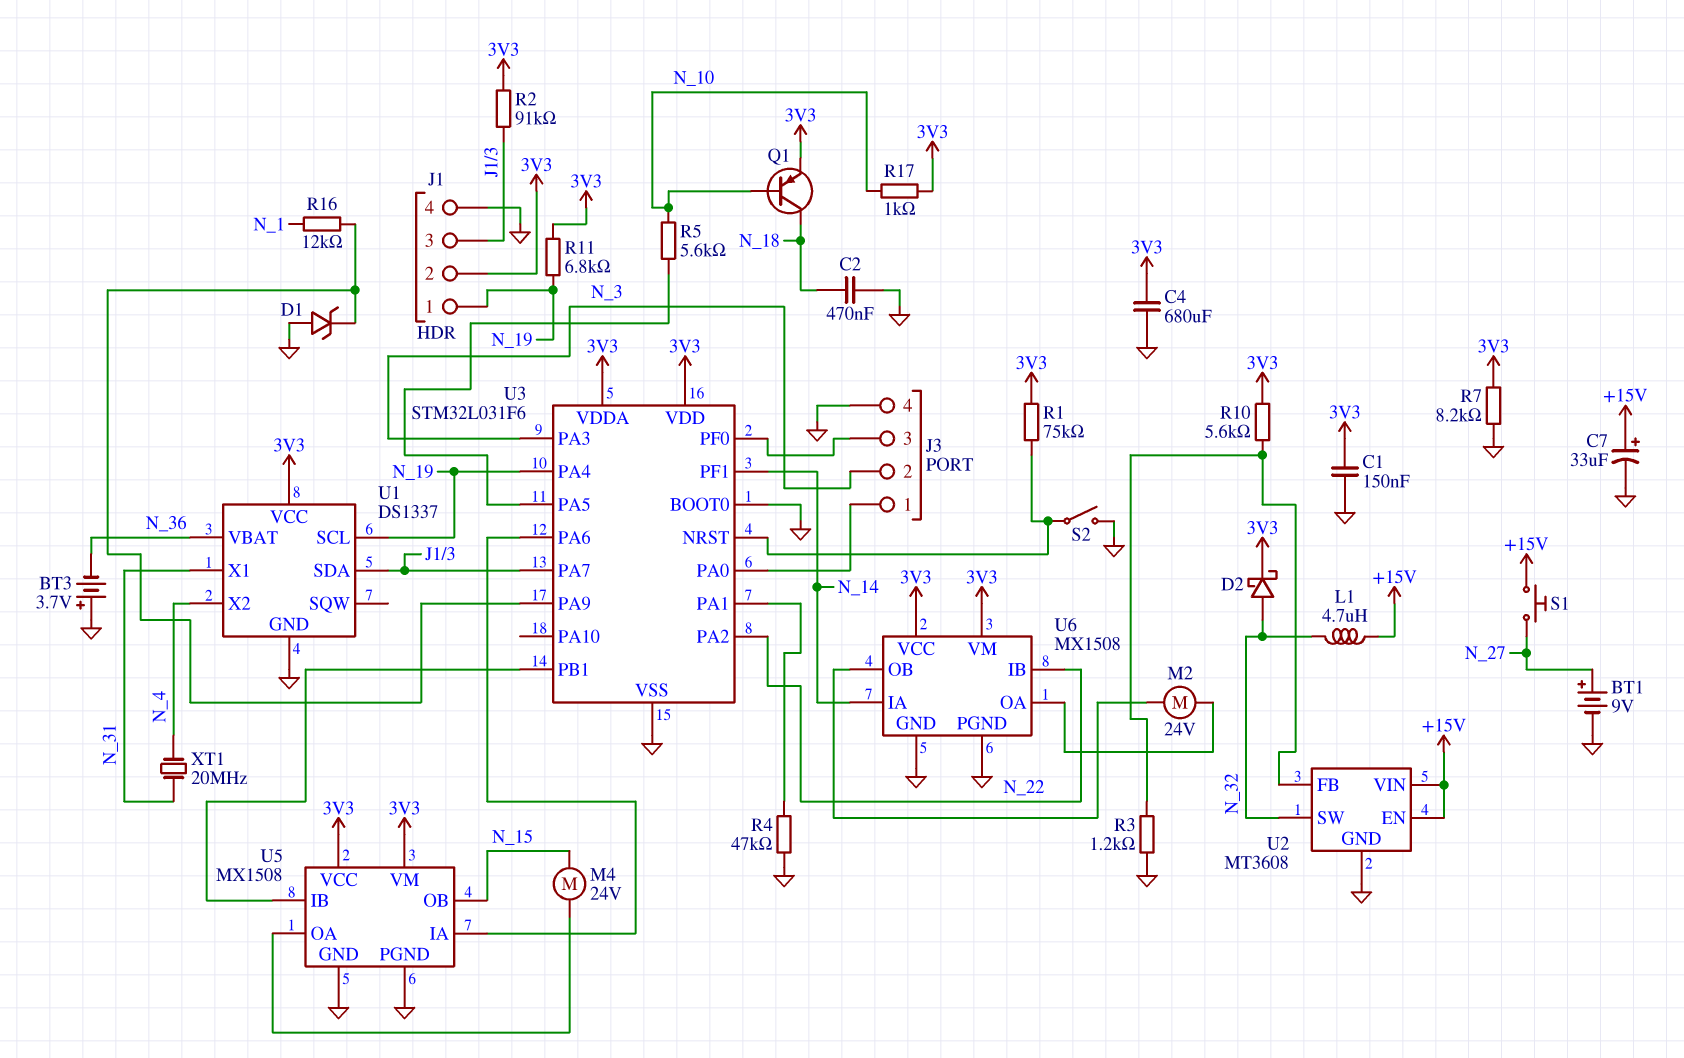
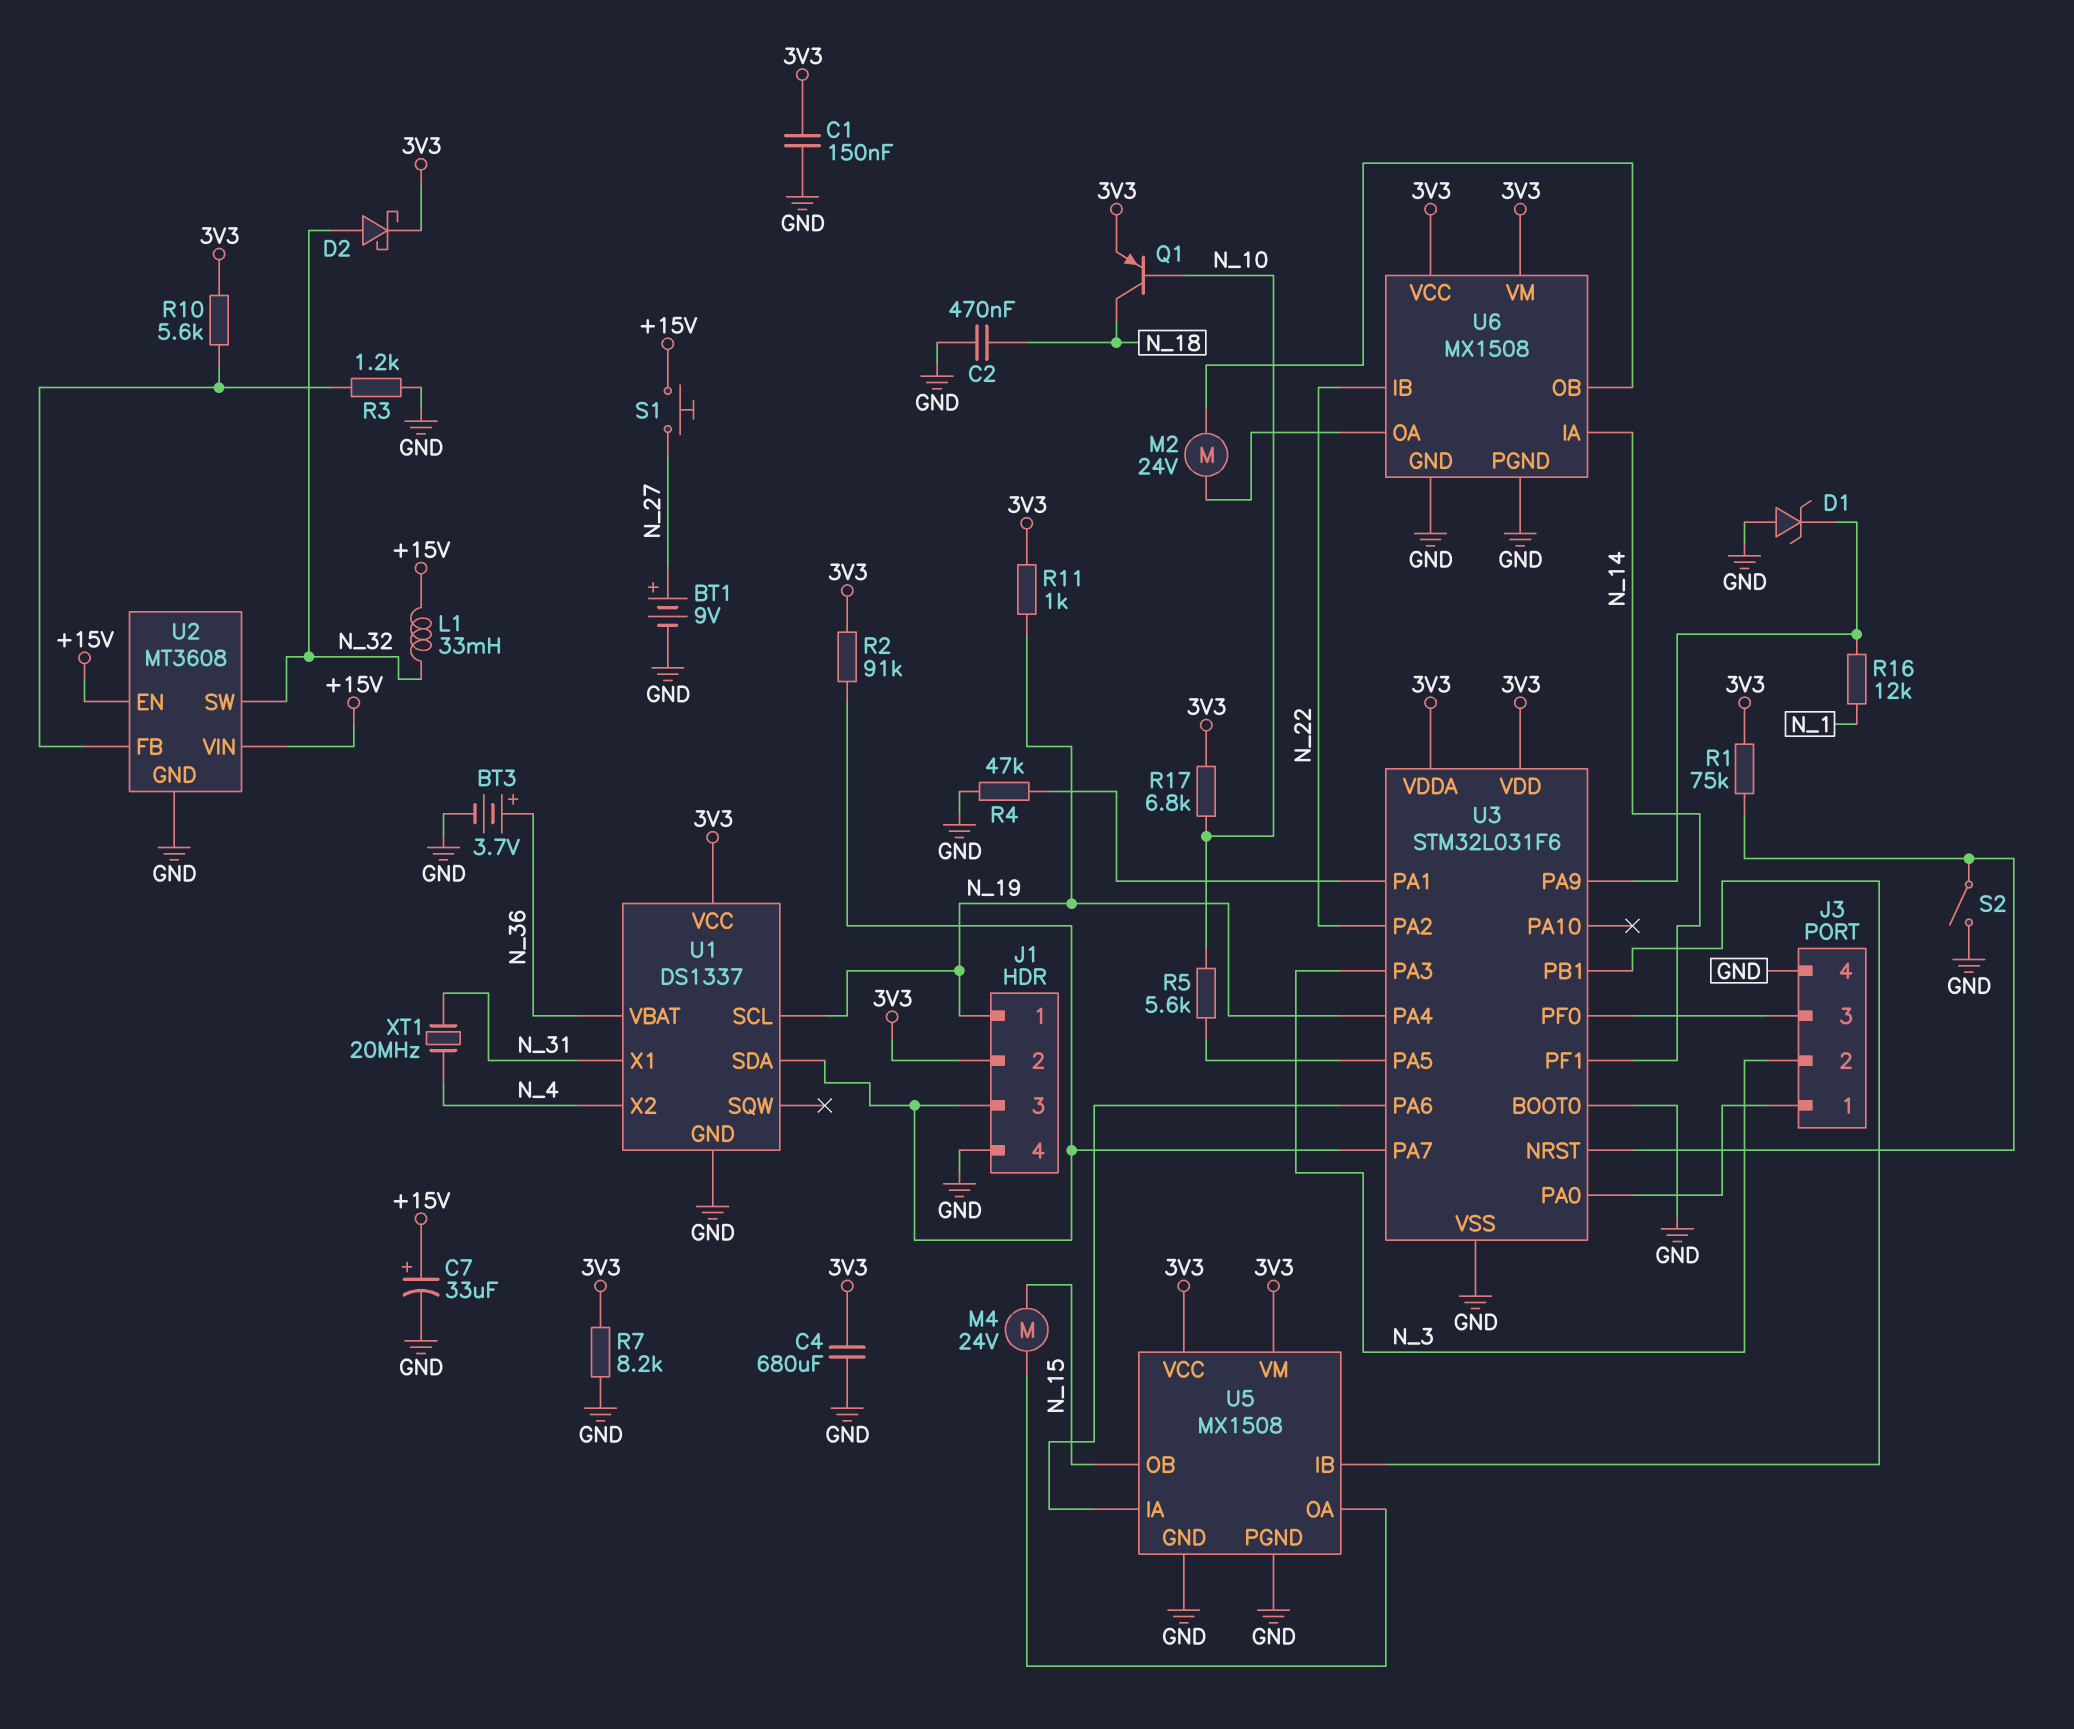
BT3: 3.7V (plus GND, minus N_36) -> 3.7V (plus N_36, minus GND)
L1: 4.7uH (+15V, N_32) -> 33mH (+15V, N_32)
R11: 6.8k (3V3, N_19) -> 1k (3V3, N_19)
R17: 1k (3V3, N_10) -> 6.8k (3V3, N_10)

